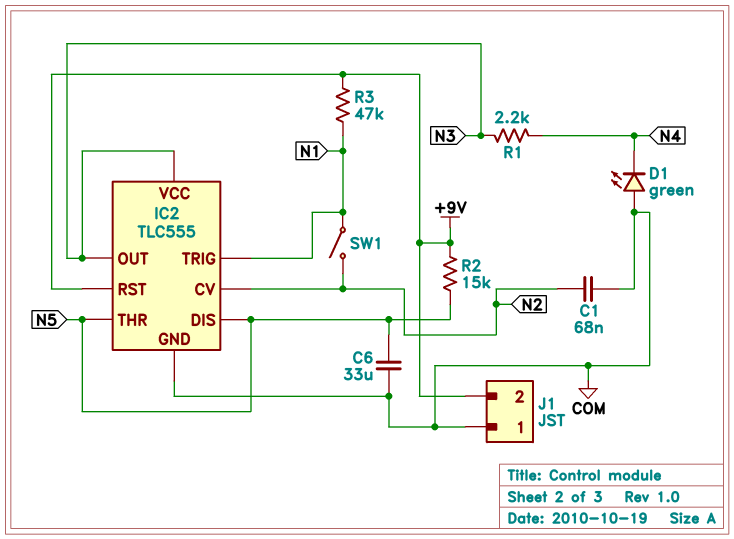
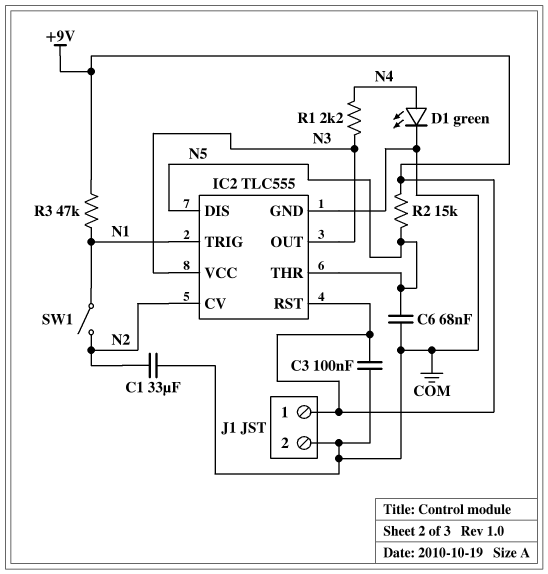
C1: 68nF (COM, N2) -> 33uF (COM, N2)
C3: none -> 100nF (+9V, COM)
C6: 33uF (COM, N5) -> 68nF (COM, N5)
D1: LED green (A COM, K N4) -> LED green (A N4, K COM)
J1 pin 1: COM -> +9V
J1 pin 2: +9V -> COM

